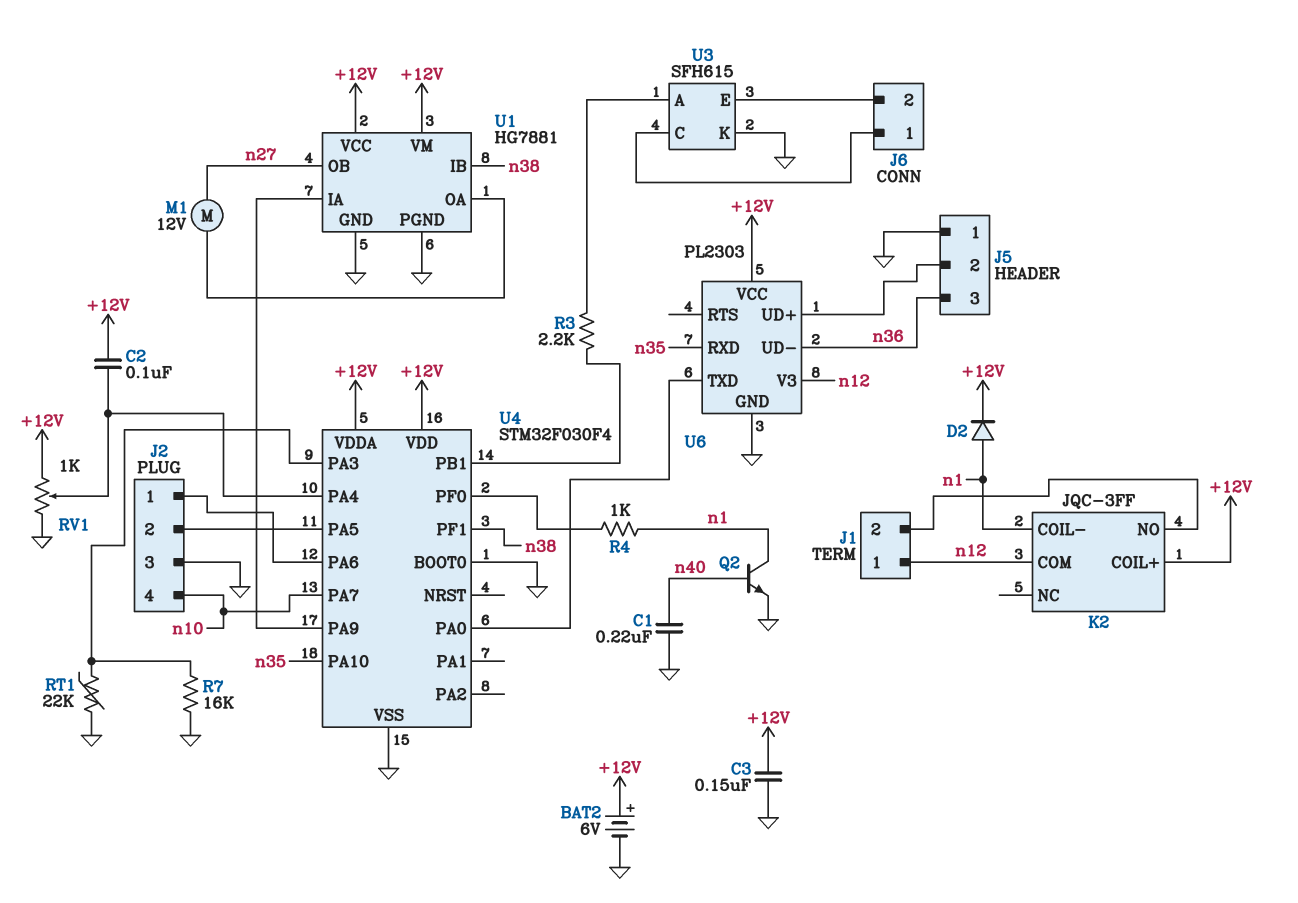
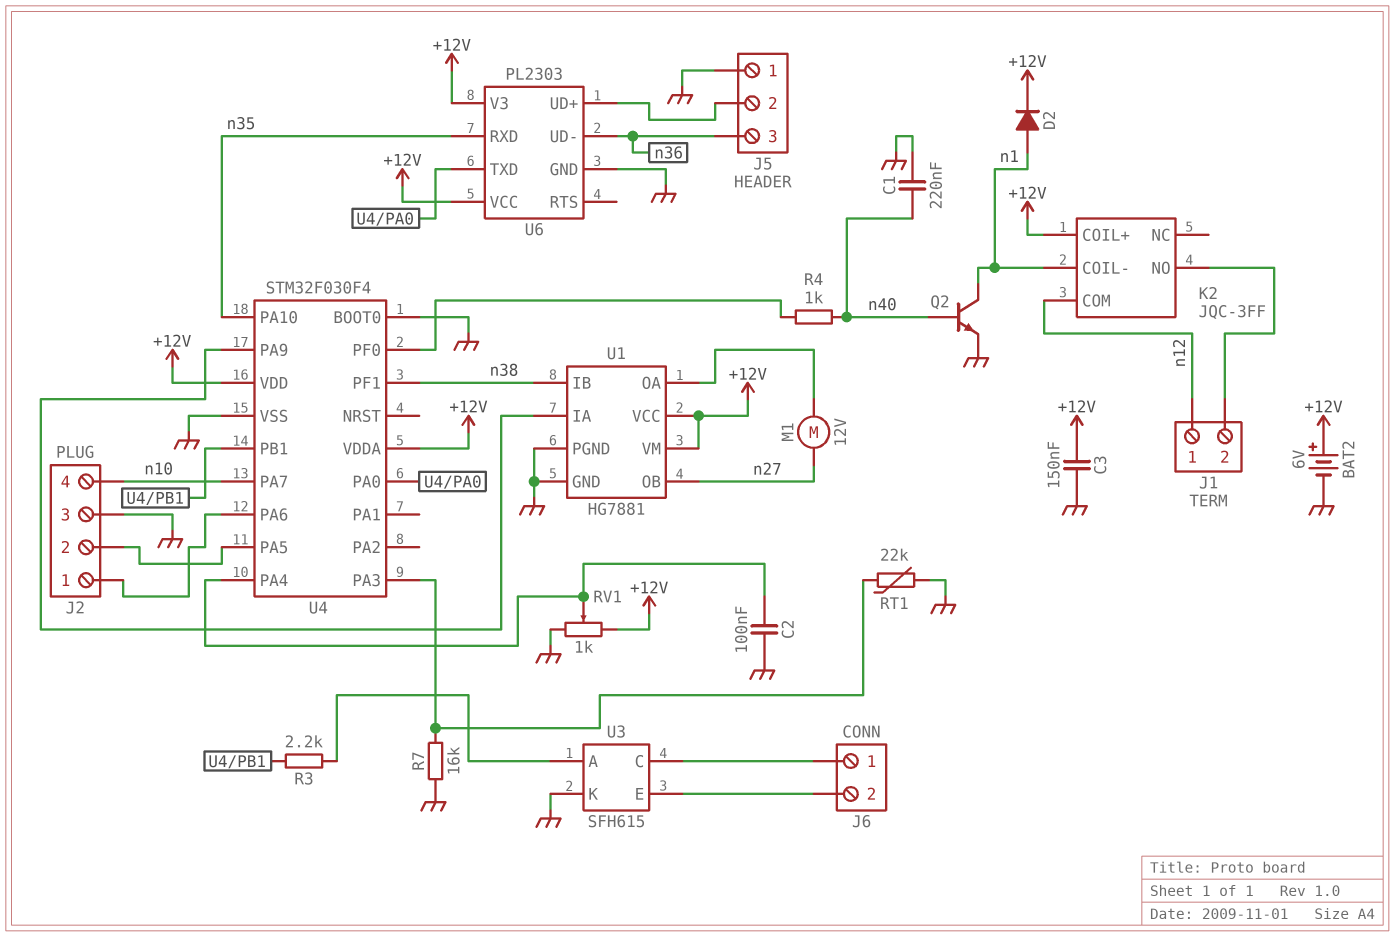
C2: 100nF (+12V, U4/PA4) -> 100nF (GND, U4/PA4)
R4: 1k (U4/PF0, n1) -> 1k (U4/PF0, n40)
U6 pin V3: n12 -> +12V

